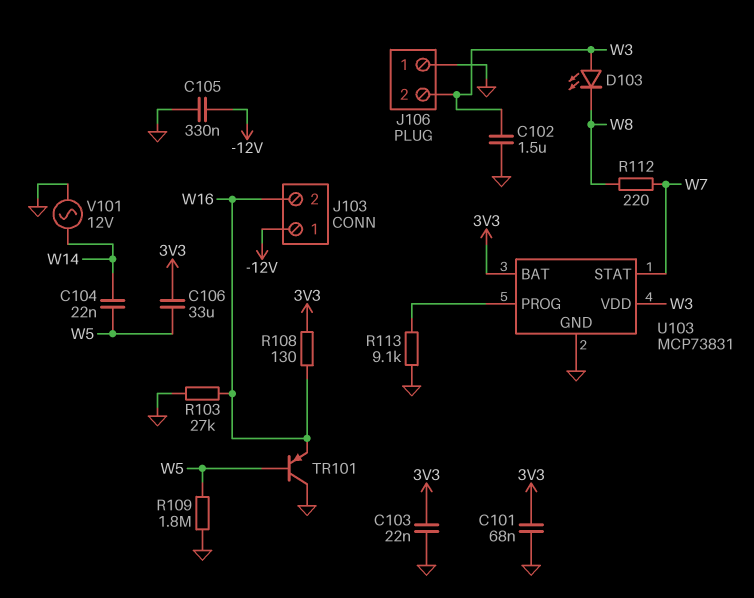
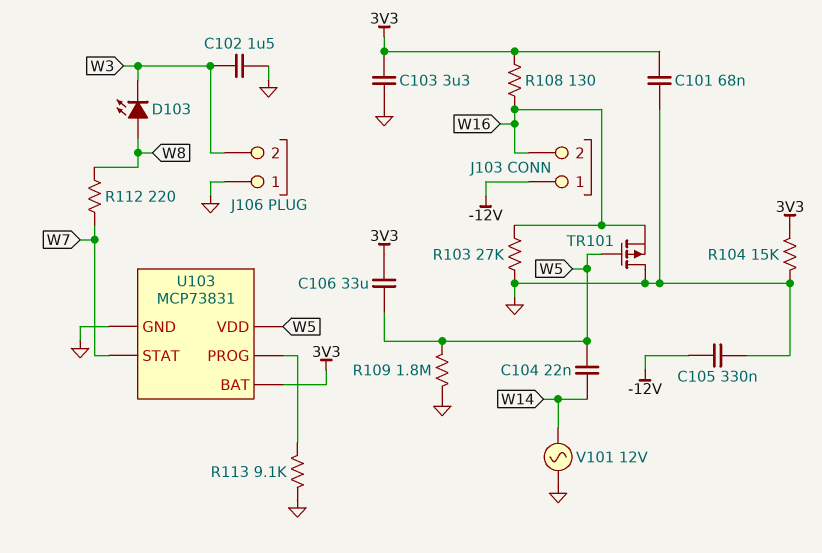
C103: 22nF (3V3, GND) -> 3.3uF (3V3, GND)
D103: LED (A W3, K W8) -> LED (A W8, K W3)
R104: none -> 15k (3V3, GND)
TR101: PNP (B W5, C GND, E W16) -> PMOS (G W5, D GND, S W16)
U103 pin VDD: W3 -> W5

